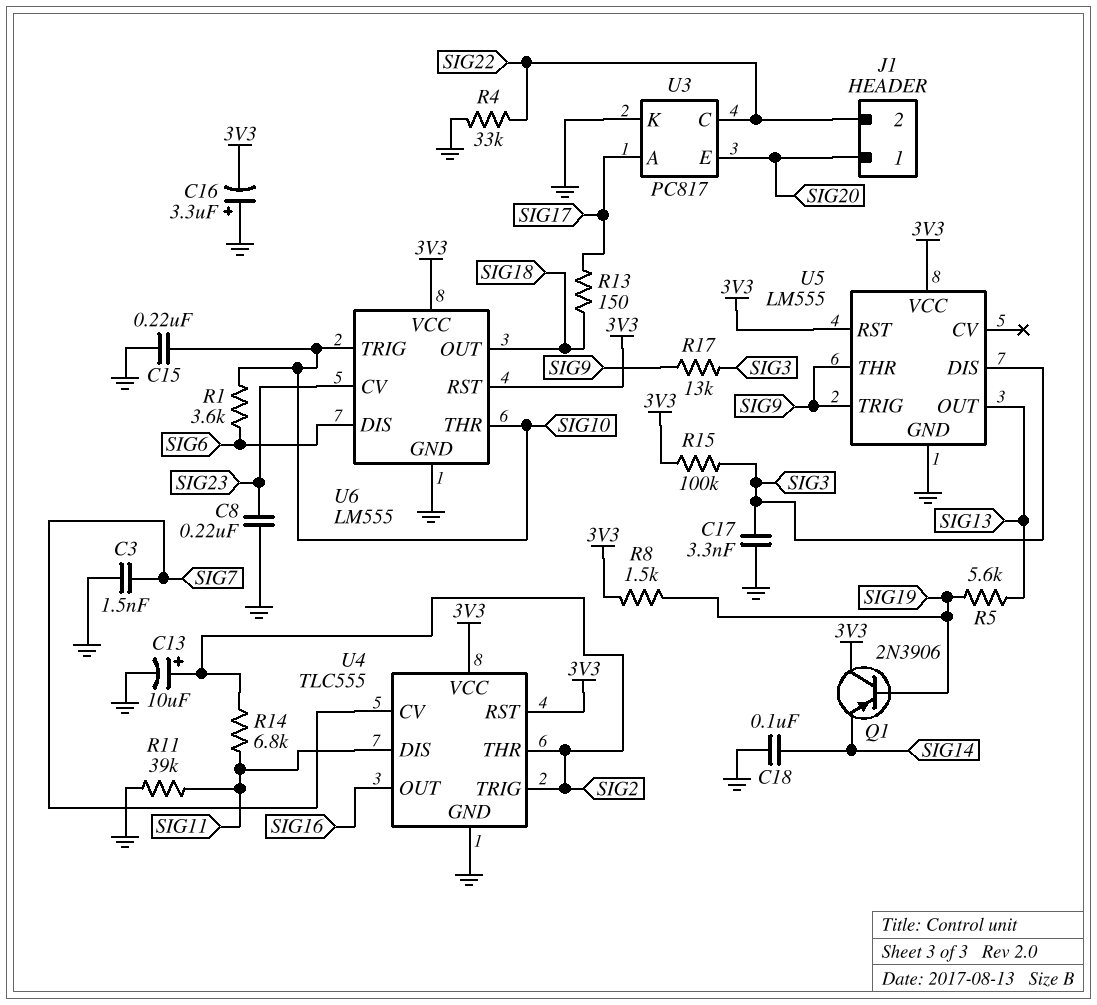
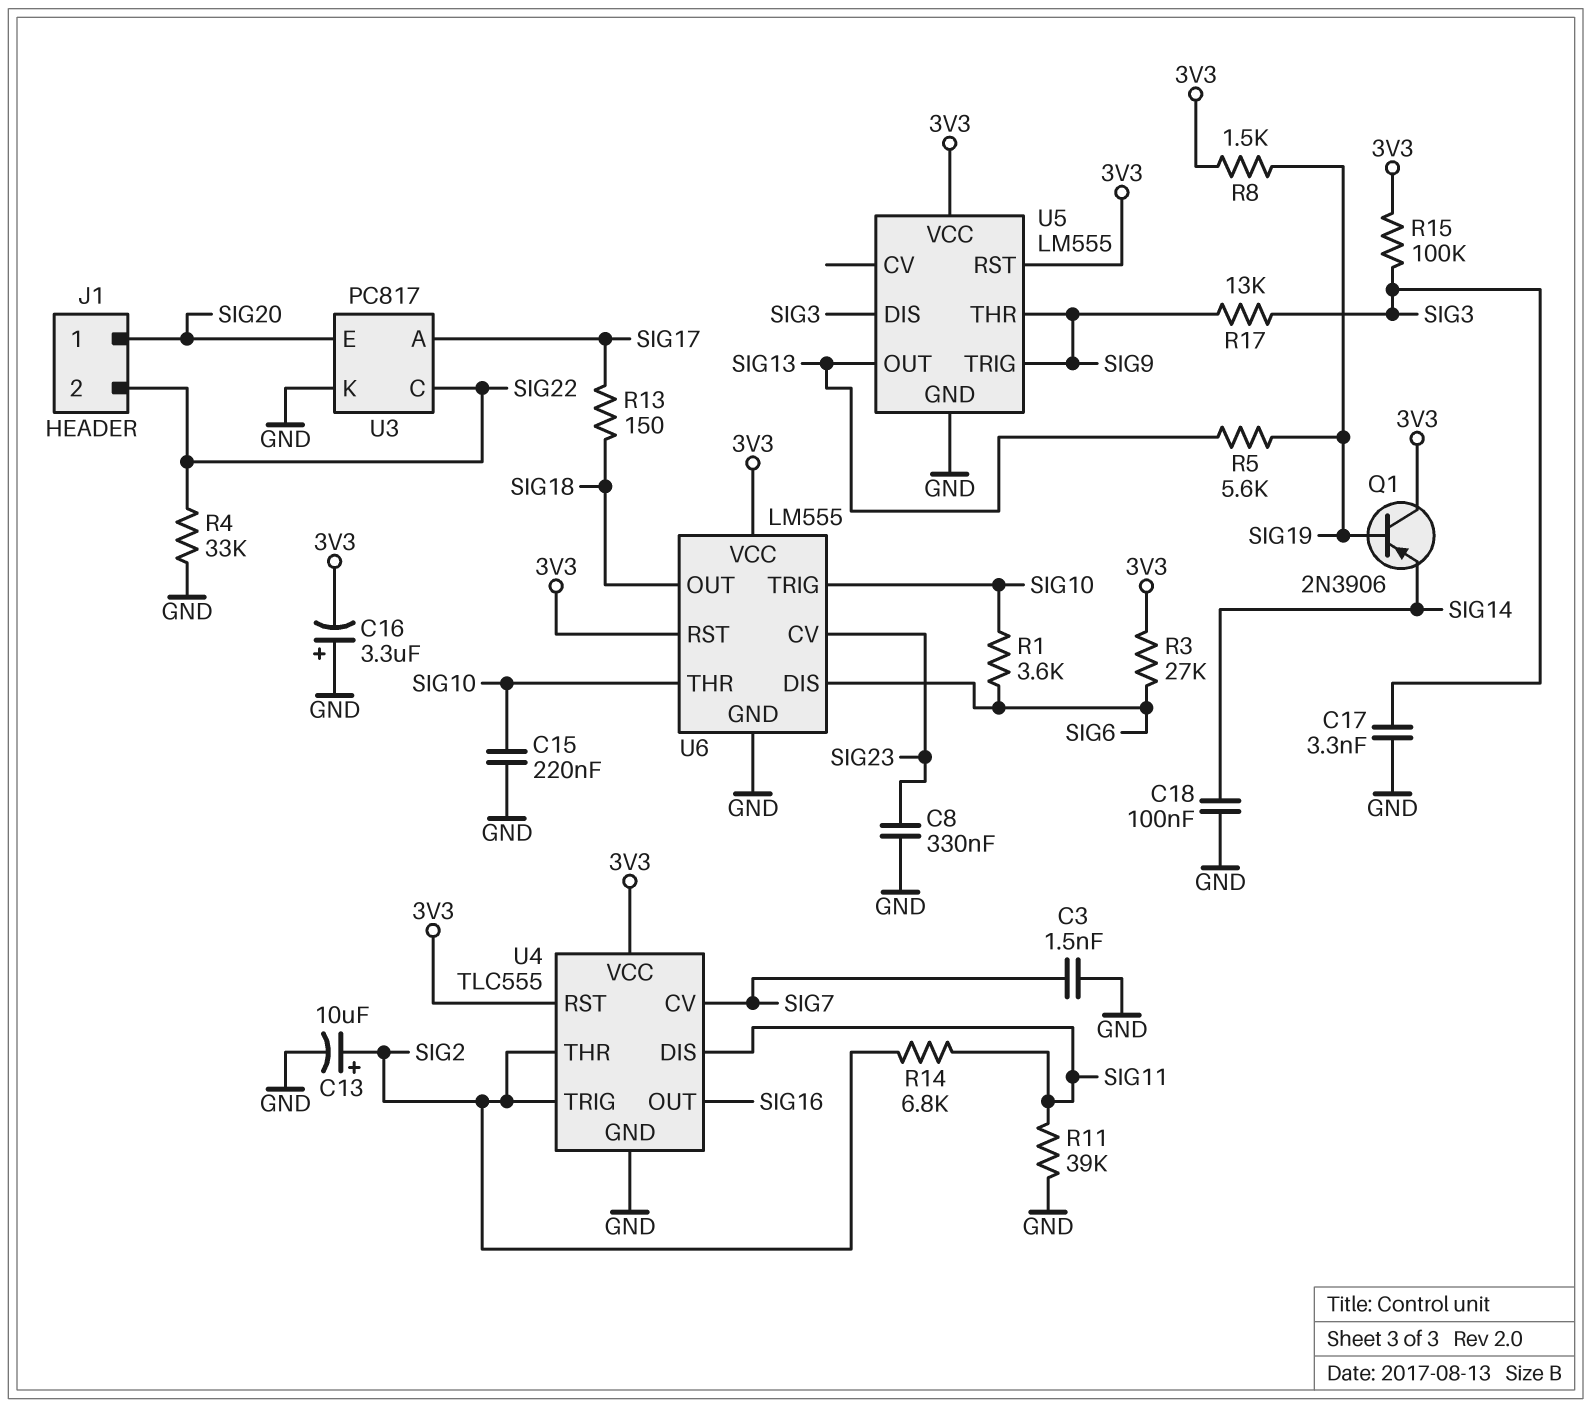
C8: 220nF (GND, SIG23) -> 330nF (GND, SIG23)
R3: none -> 27k (3V3, SIG6)

